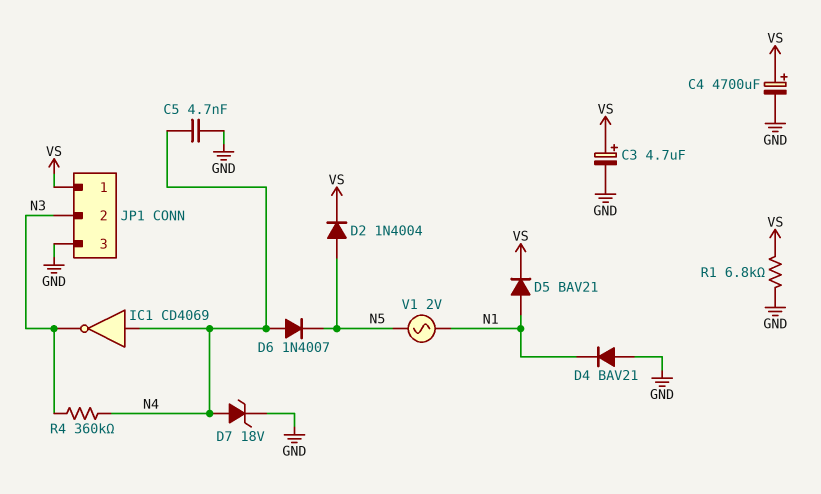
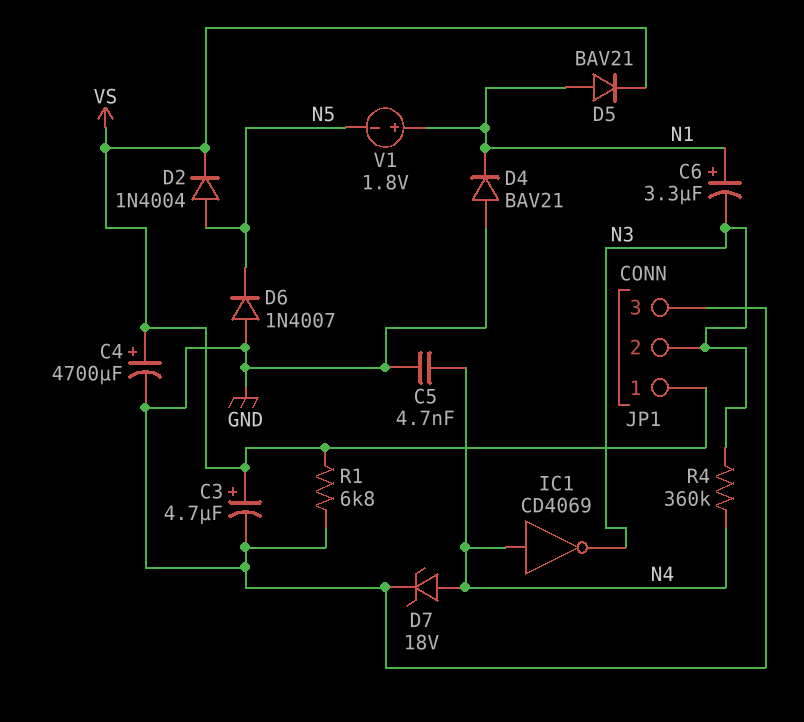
C6: none -> 3.3uF (plus N1, minus N3)
D6: diode 1N4007 (A N4, K N5) -> diode 1N4007 (A GND, K N5)
V1: AC 2V (N1, N5) -> 1.8V (plus N1, minus N5)

